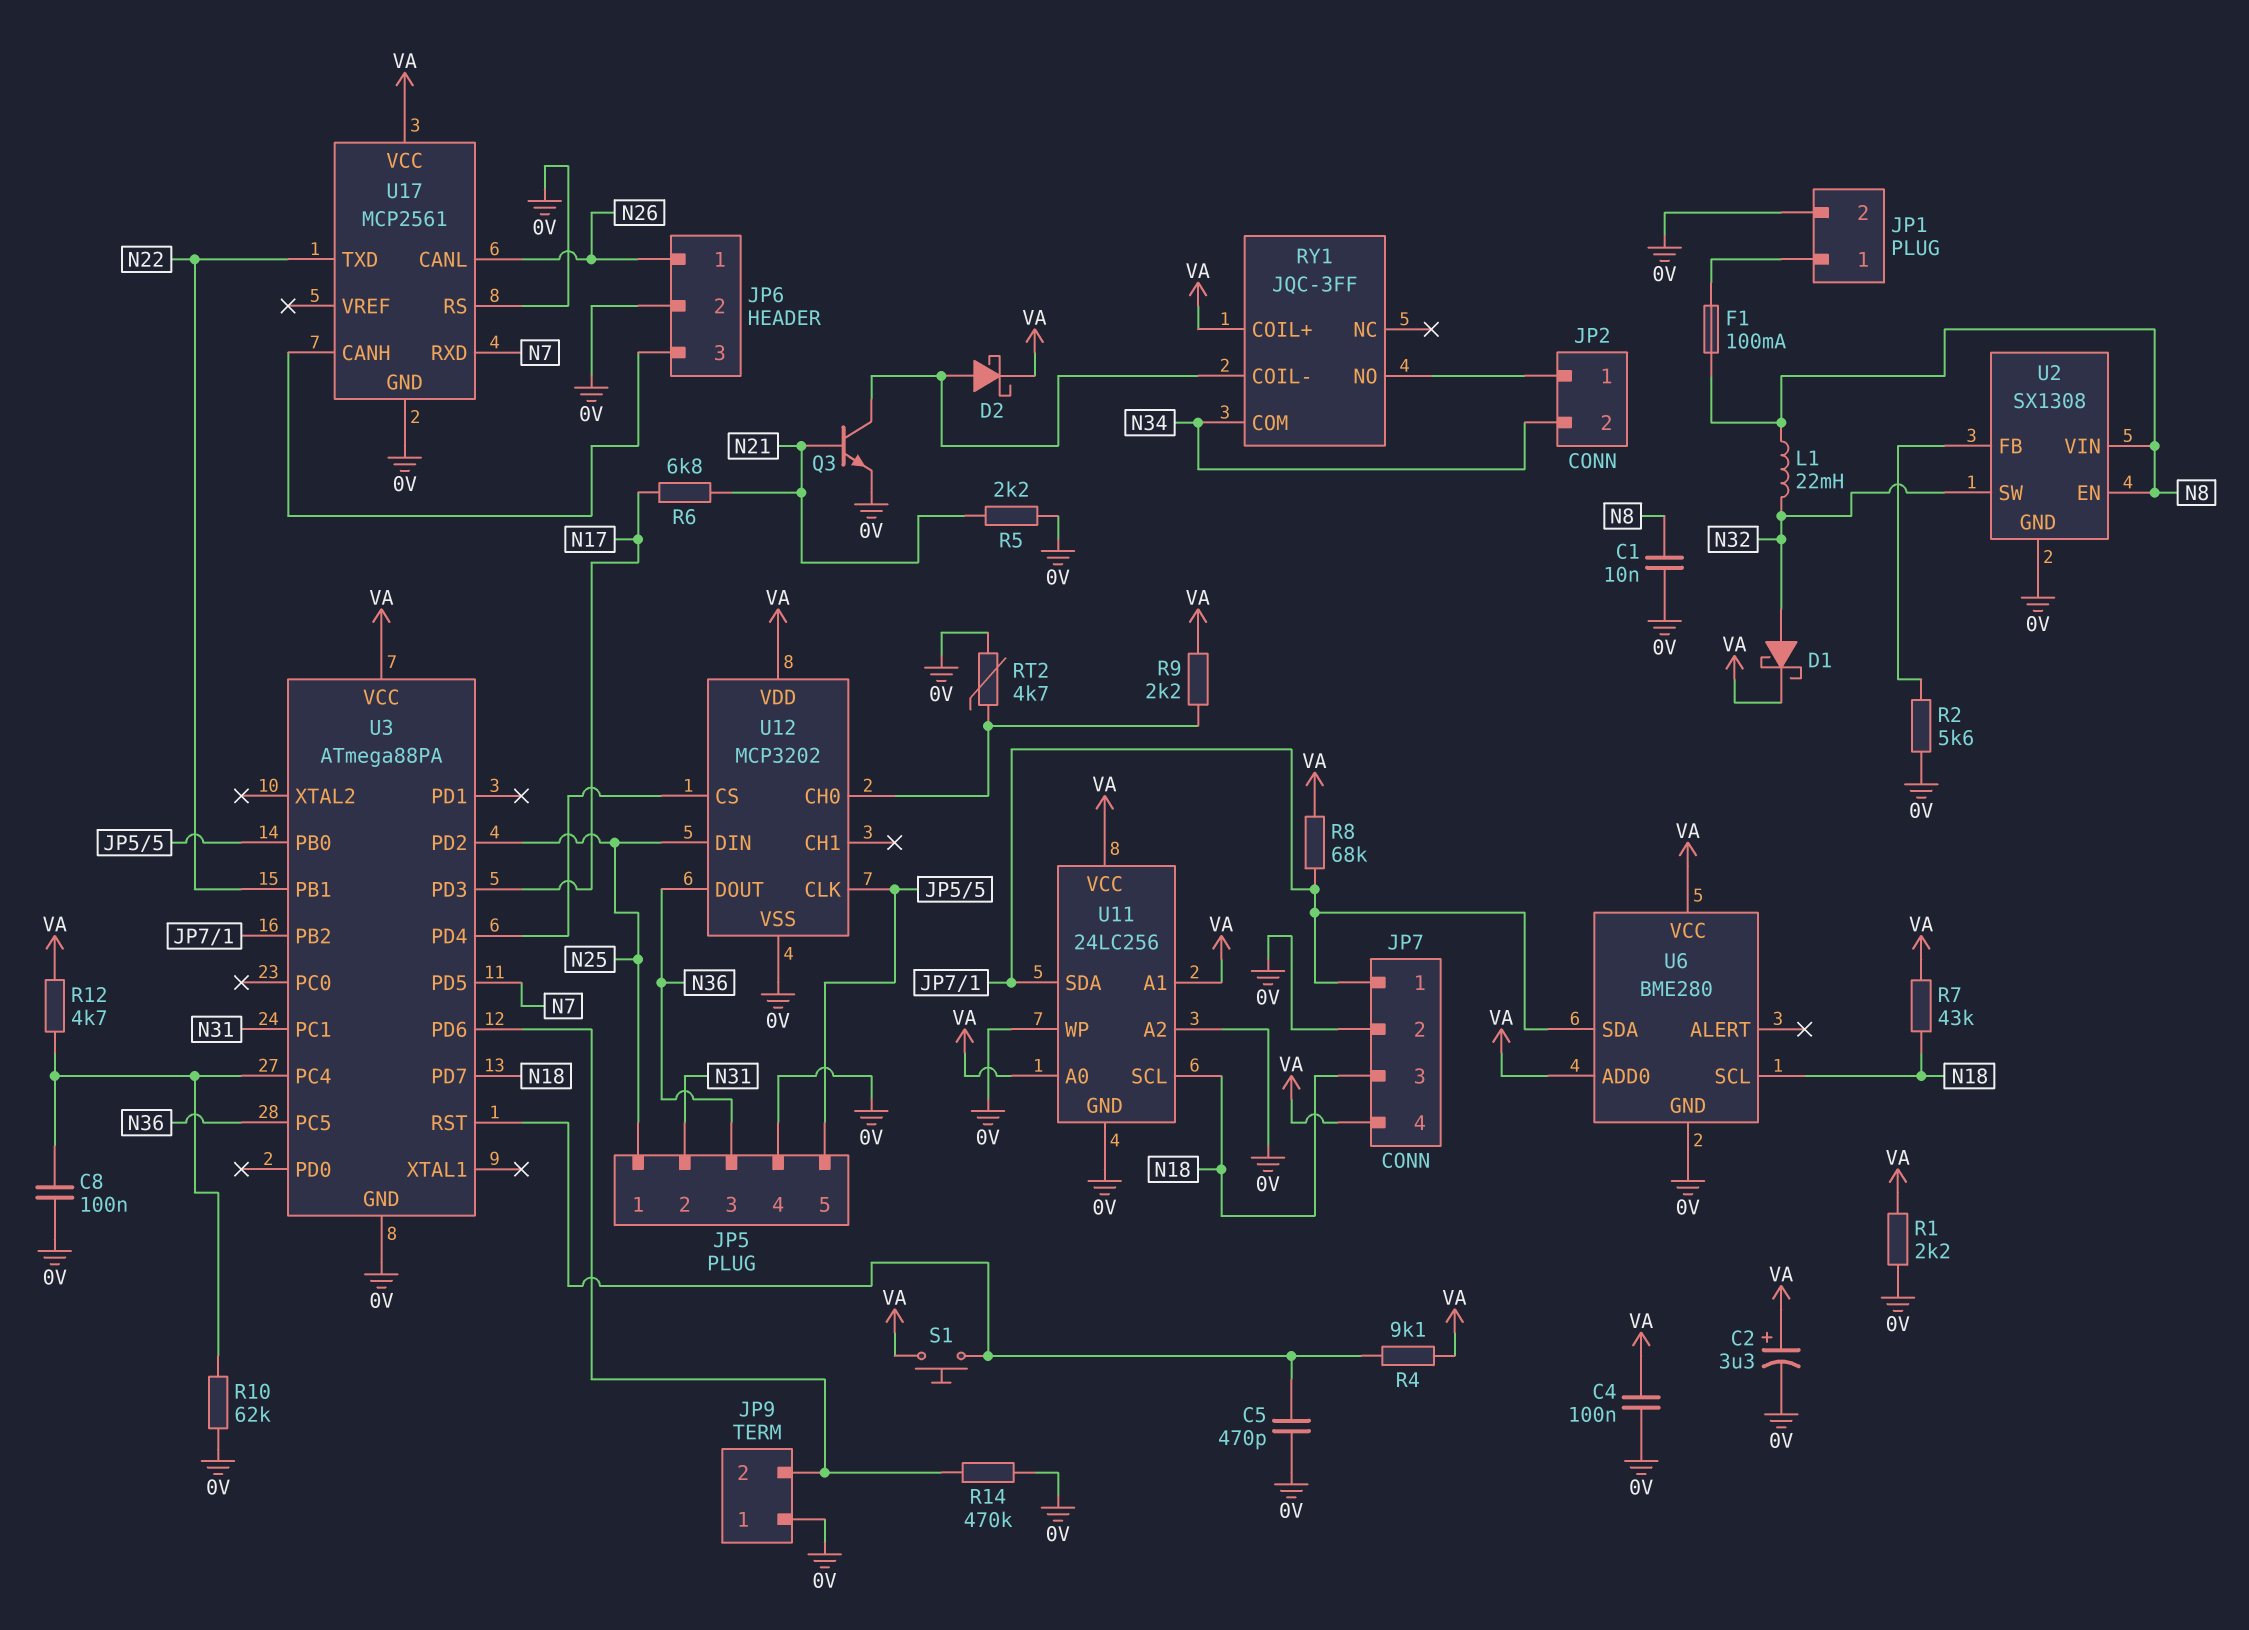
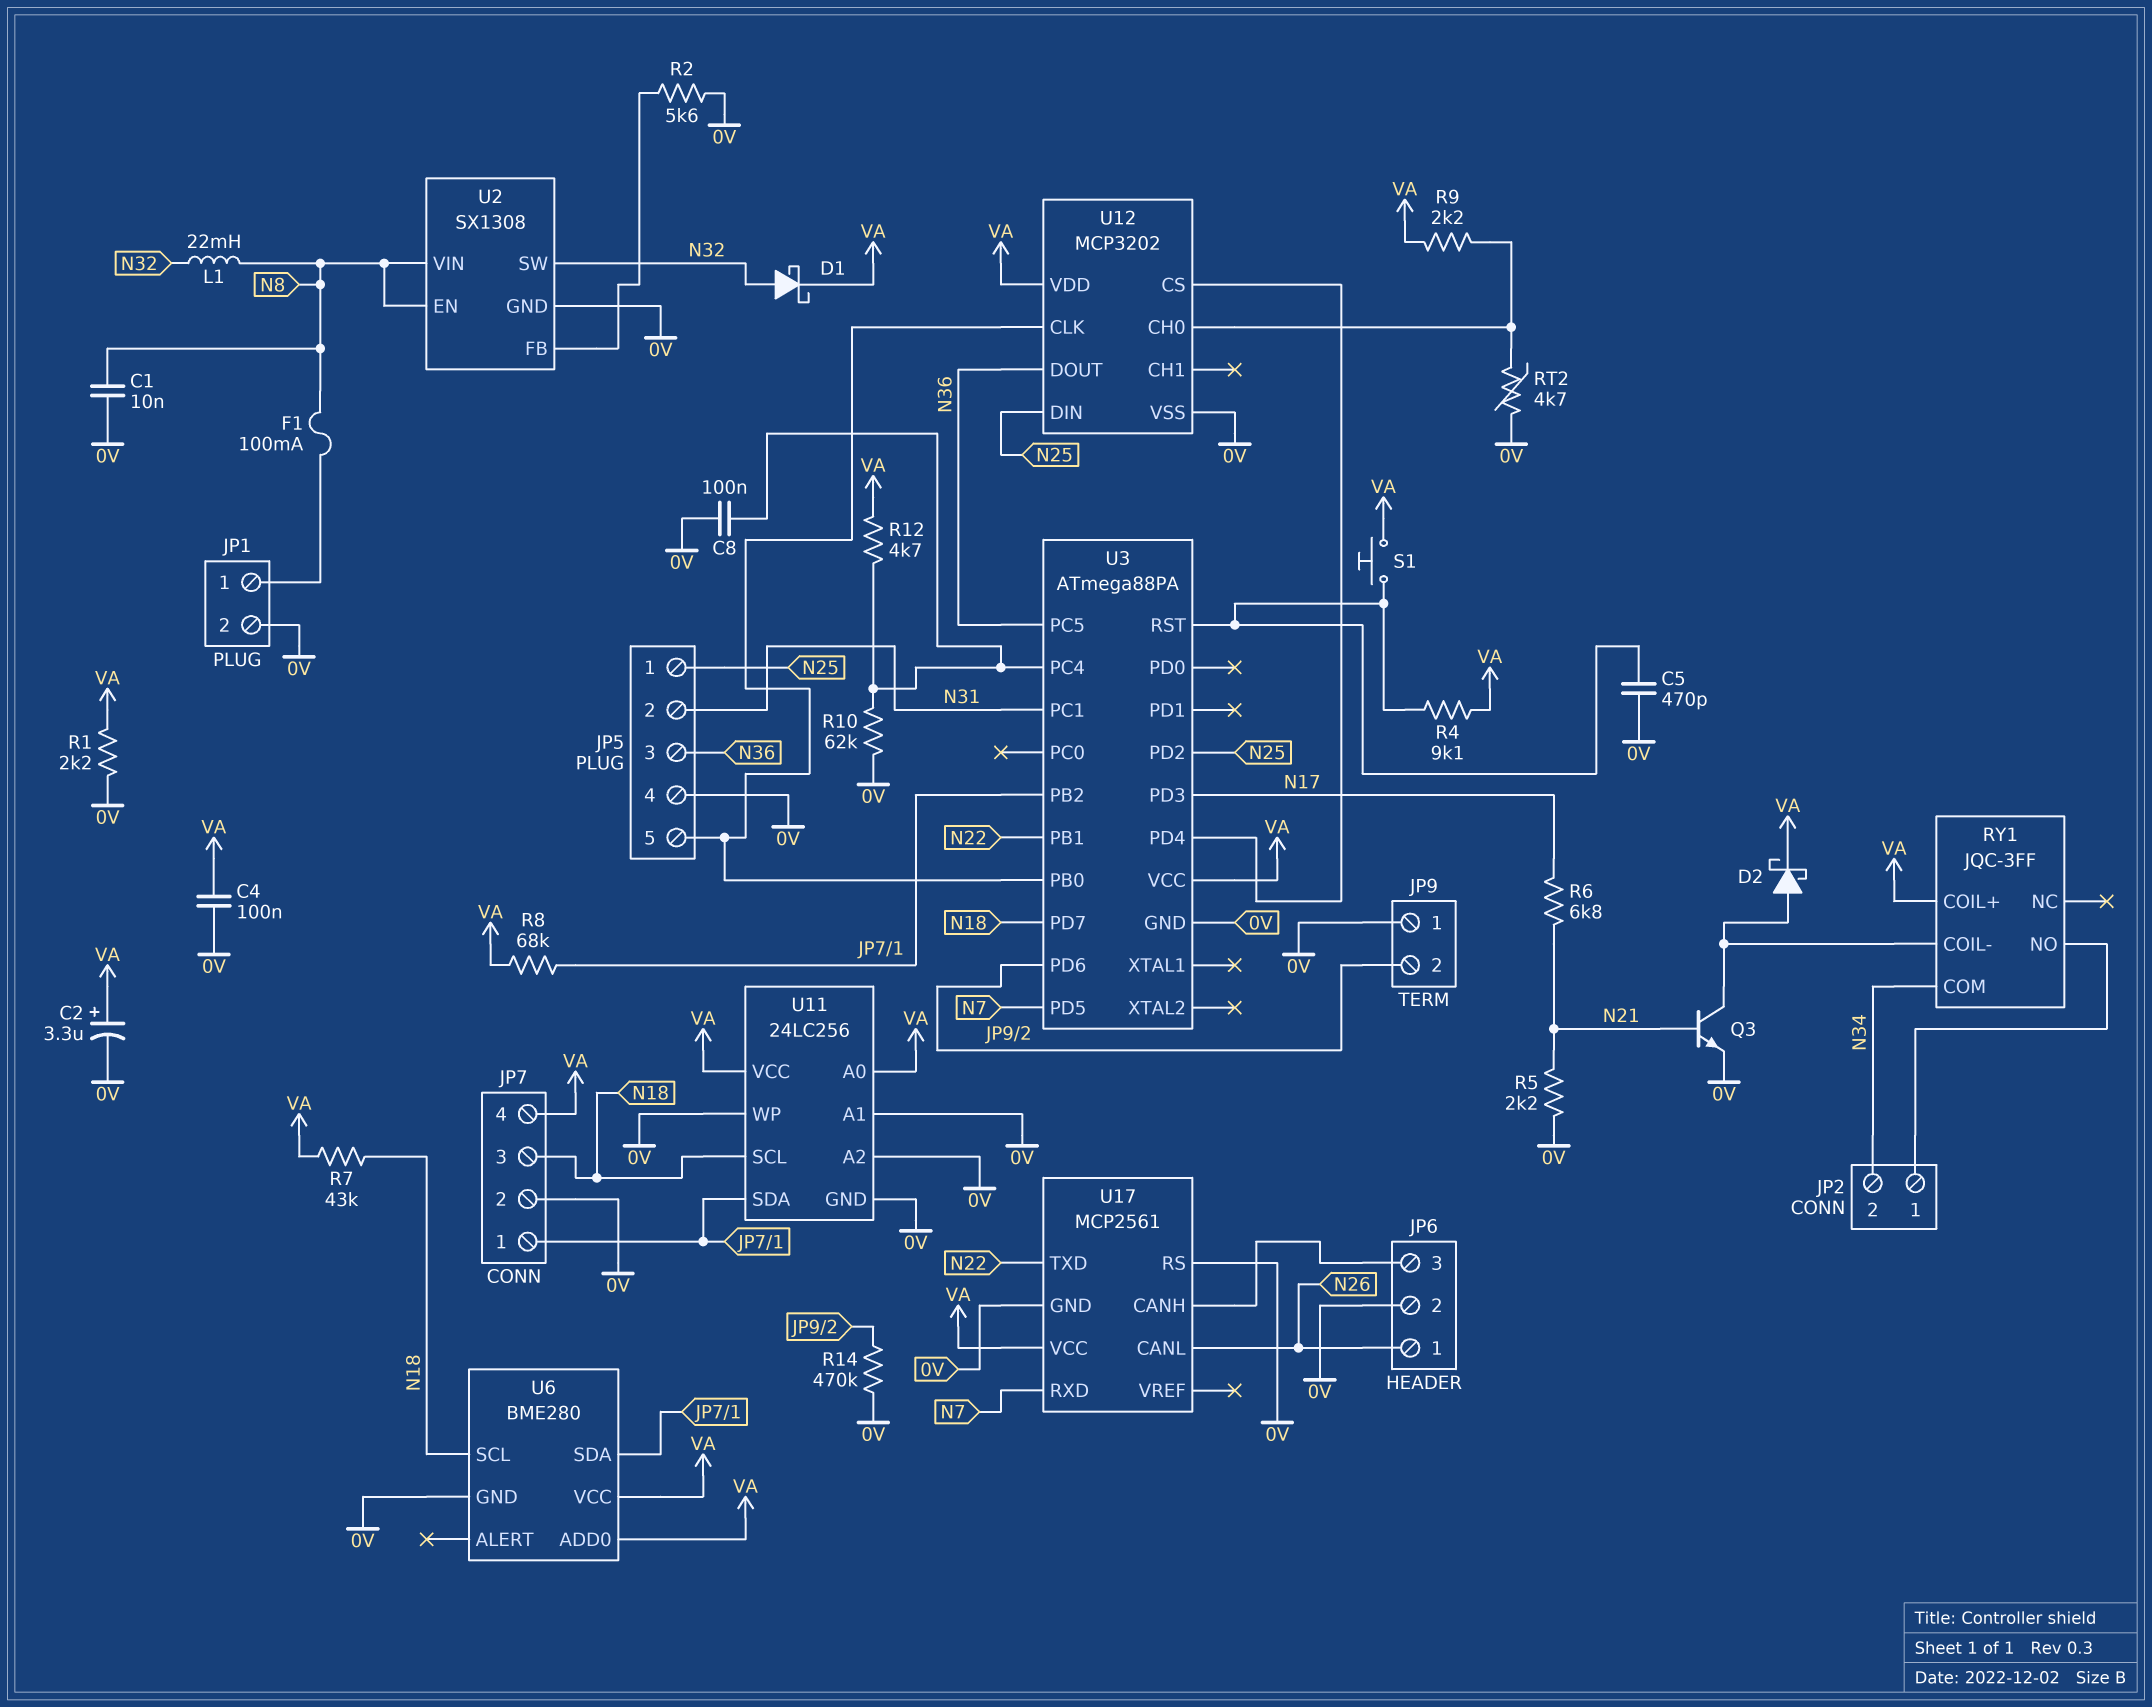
U11 pin A1: VA -> 0V

